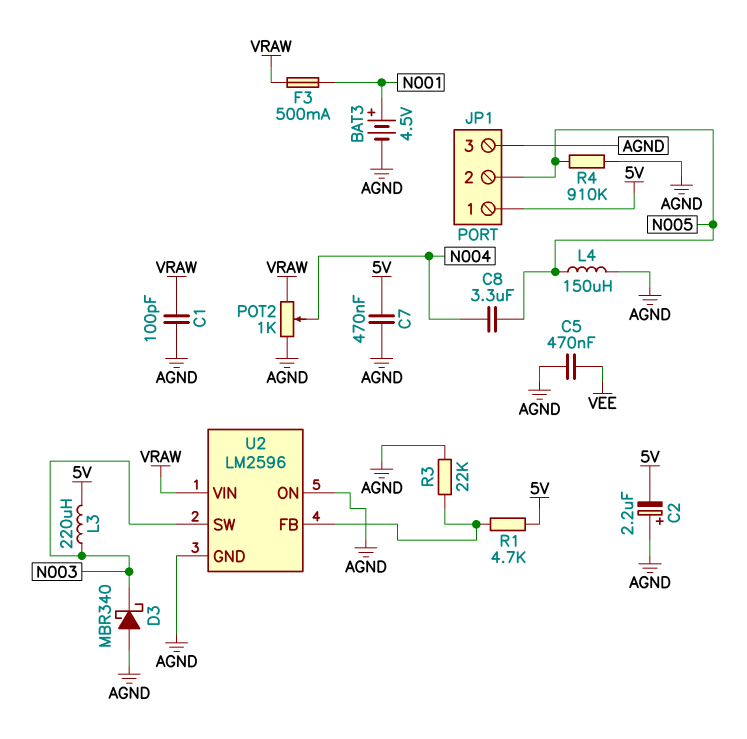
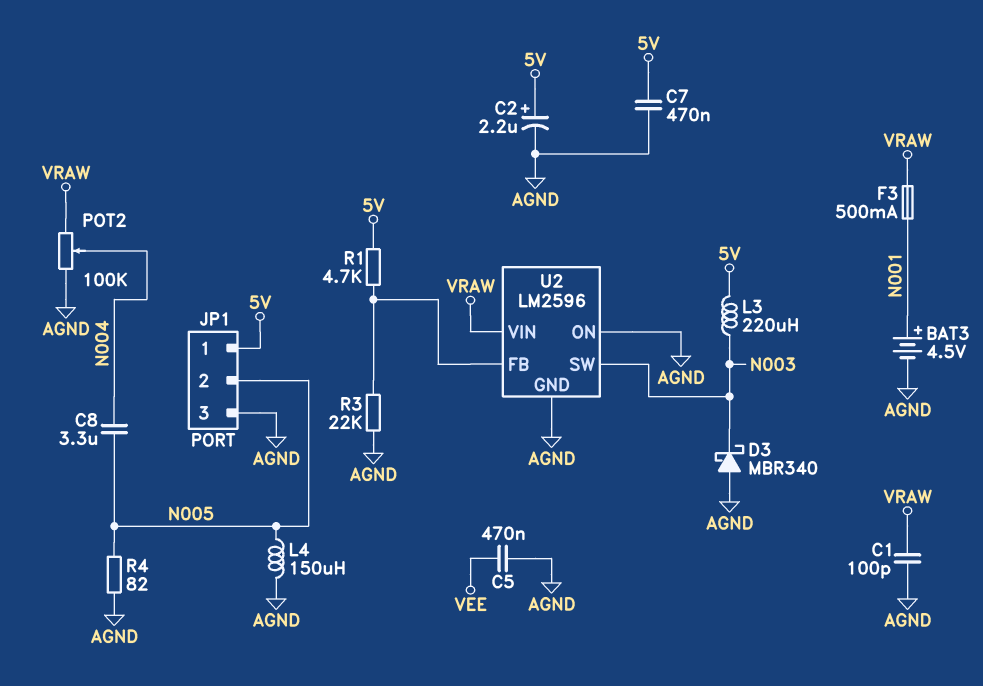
C2: 2.2uF (plus AGND, minus 5V) -> 2.2uF (plus 5V, minus AGND)
POT2: 1k (AGND, VRAW, wiper N004) -> 100k (AGND, VRAW, wiper N004)
R4: 910k (AGND, N005) -> 82 (AGND, N005)

